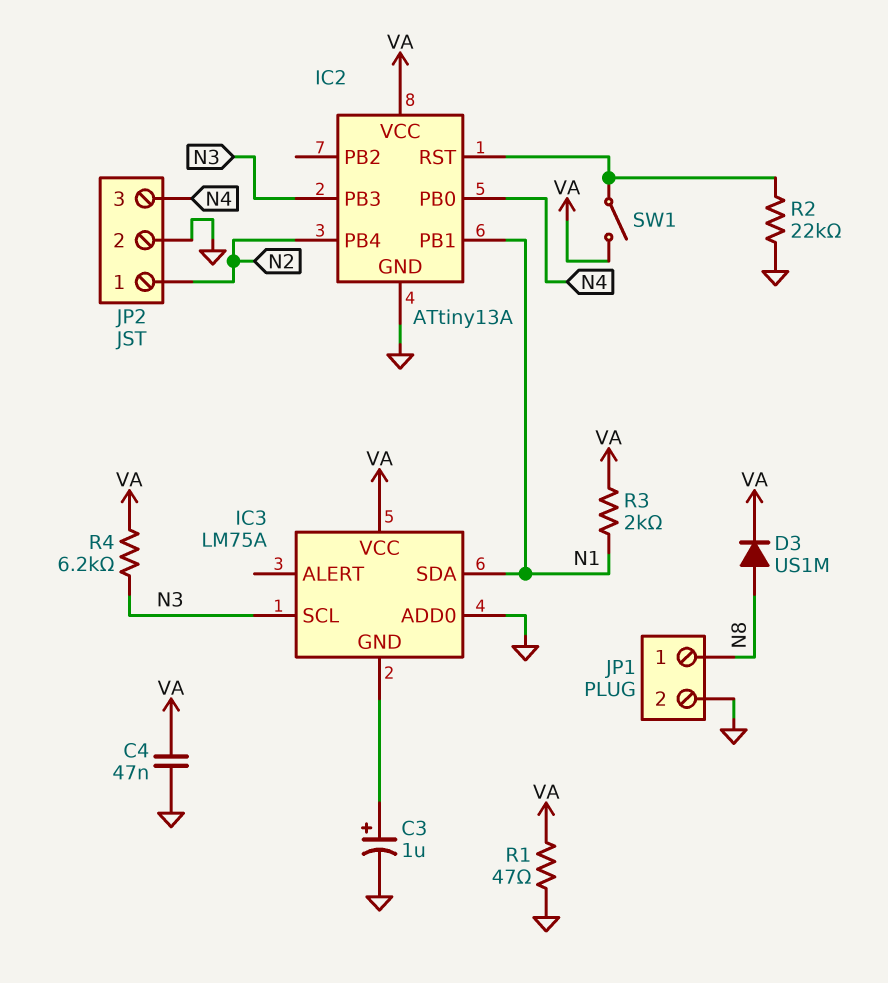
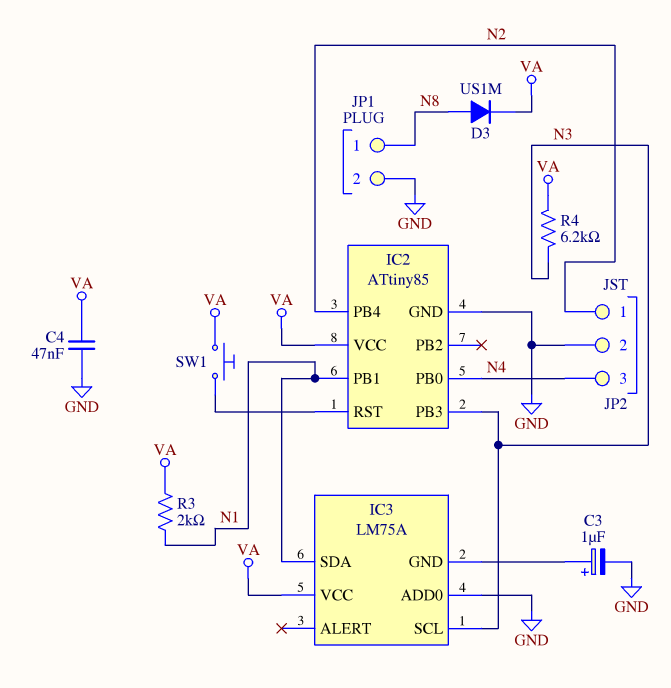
IC2: ATtiny13A -> ATtiny85
R1: 47 (GND, VA) -> none
R2: 22k (GND, IC2/RST) -> none
SW1: switch (IC2/RST, VA) -> button (IC2/RST, VA)

